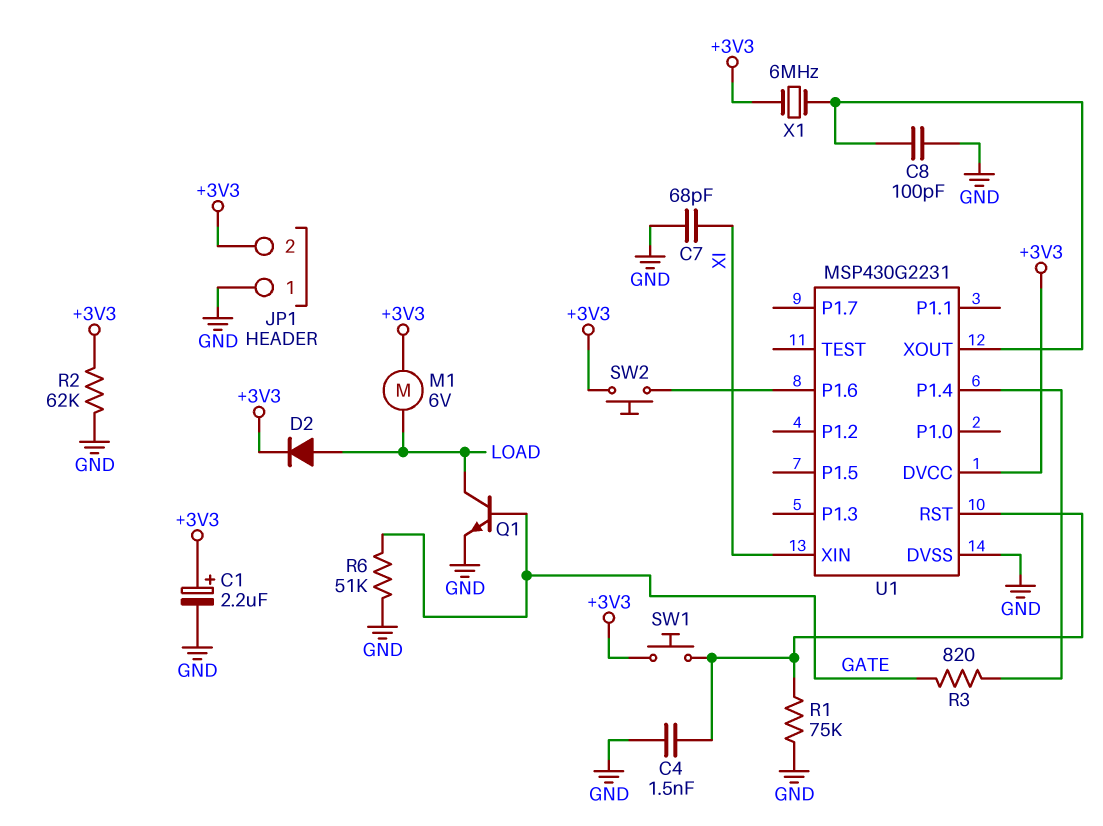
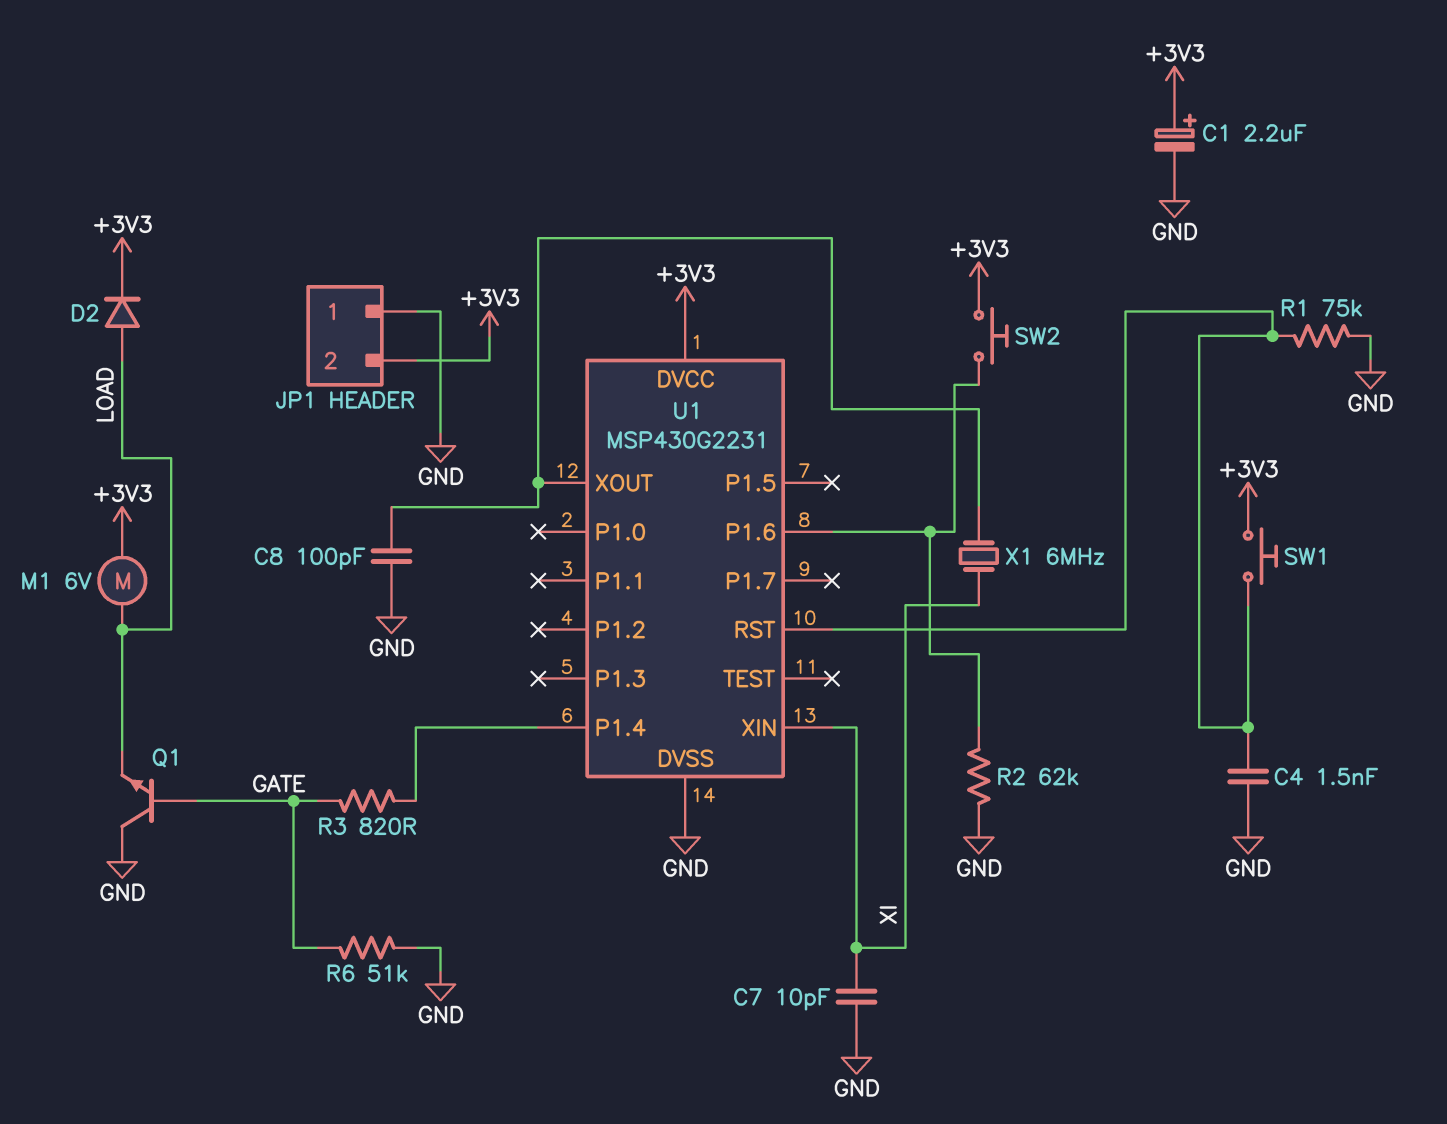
C7: 68pF (GND, XI) -> 10pF (GND, XI)
Q1: NPN (B GATE, C LOAD, E GND) -> NPN (B GATE, C GND, E LOAD)
R2: 62k (+3V3, GND) -> 62k (GND, U1/P1.6)
X1: 6MHz (+3V3, U1/XOUT) -> 6MHz (U1/XOUT, XI)

